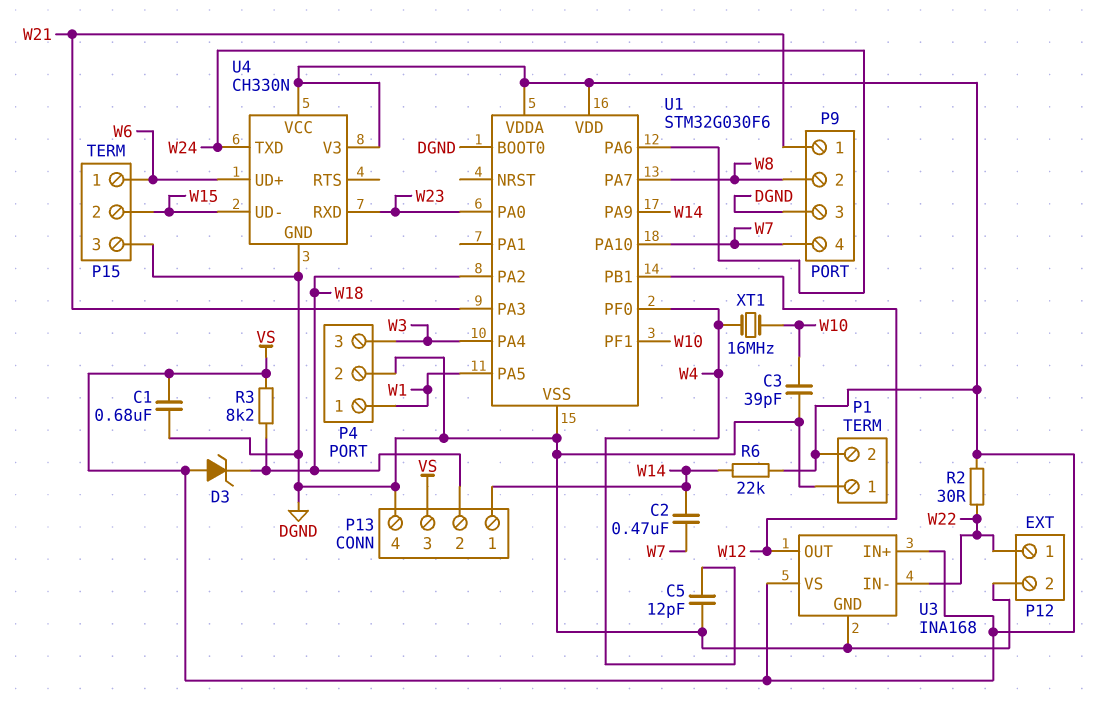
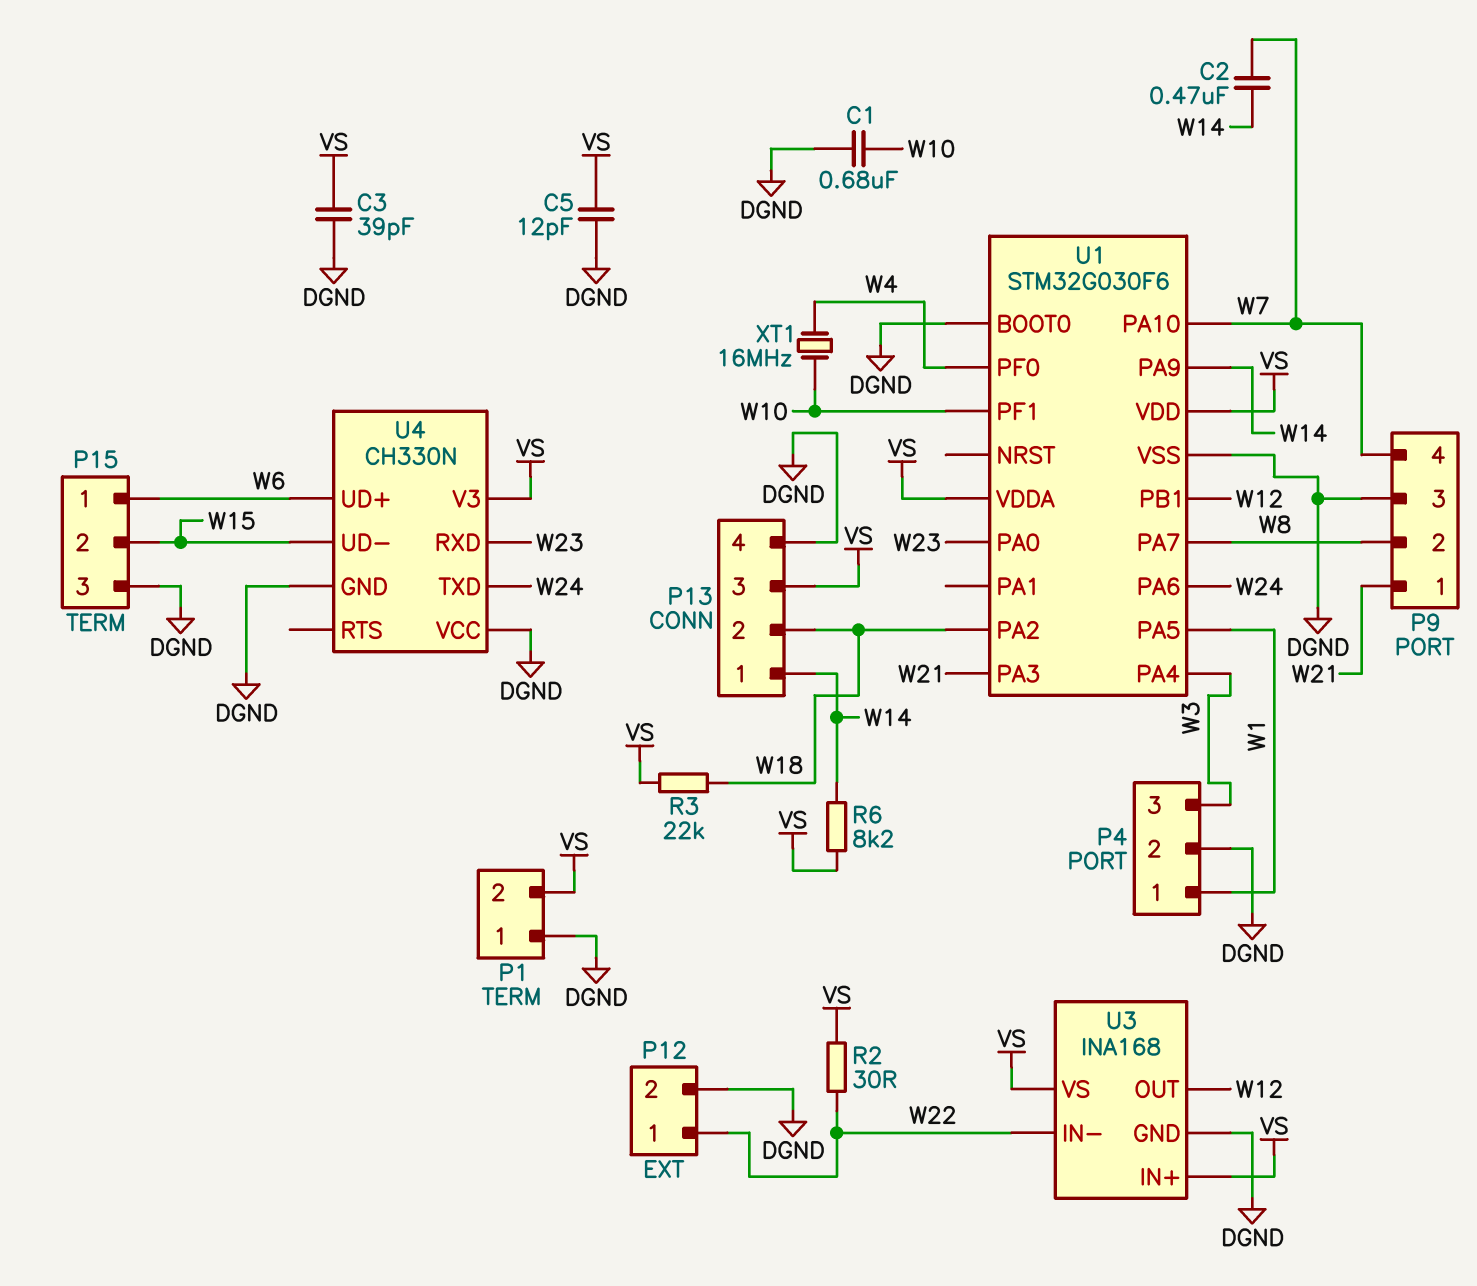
C1: 680nF (DGND, VS) -> 680nF (DGND, W10)
C3: 39pF (DGND, W10) -> 39pF (DGND, VS)
C5: 12pF (DGND, W4) -> 12pF (DGND, VS)
D3: zener (A VS, K W18) -> none
R3: 8.2k (VS, W18) -> 22k (VS, W18)
R6: 22k (VS, W14) -> 8.2k (VS, W14)
U4 pin VCC: VS -> DGND

